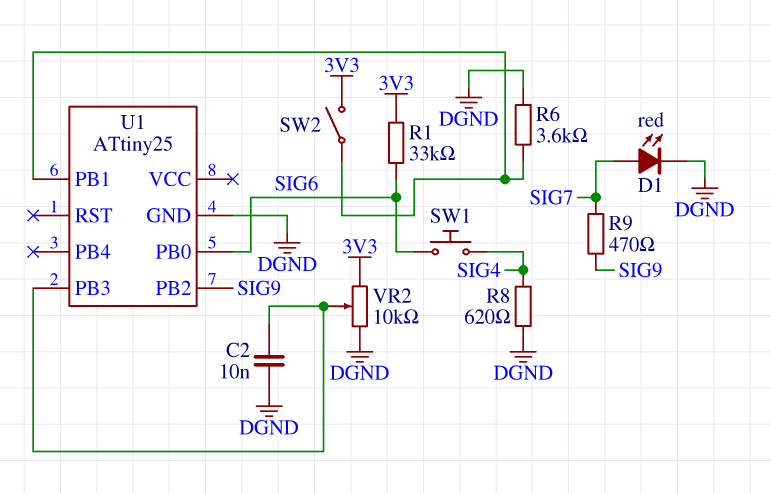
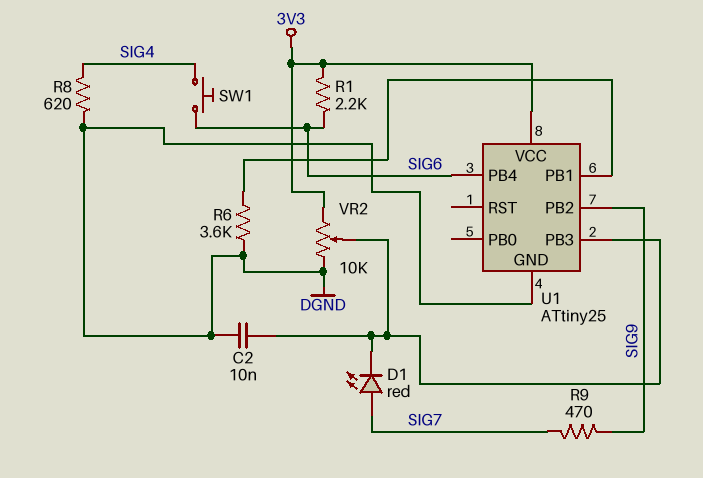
D1: LED red (A SIG7, K DGND) -> LED red (A SIG7, K U1/PB3)
R1: 33k (3V3, SIG6) -> 2.2k (3V3, SIG6)
SW2: switch (3V3, U1/PB1) -> none
U1 pin PB0: SIG6 -> none
U1 pin PB4: none -> SIG6
U1 pin VCC: none -> 3V3

